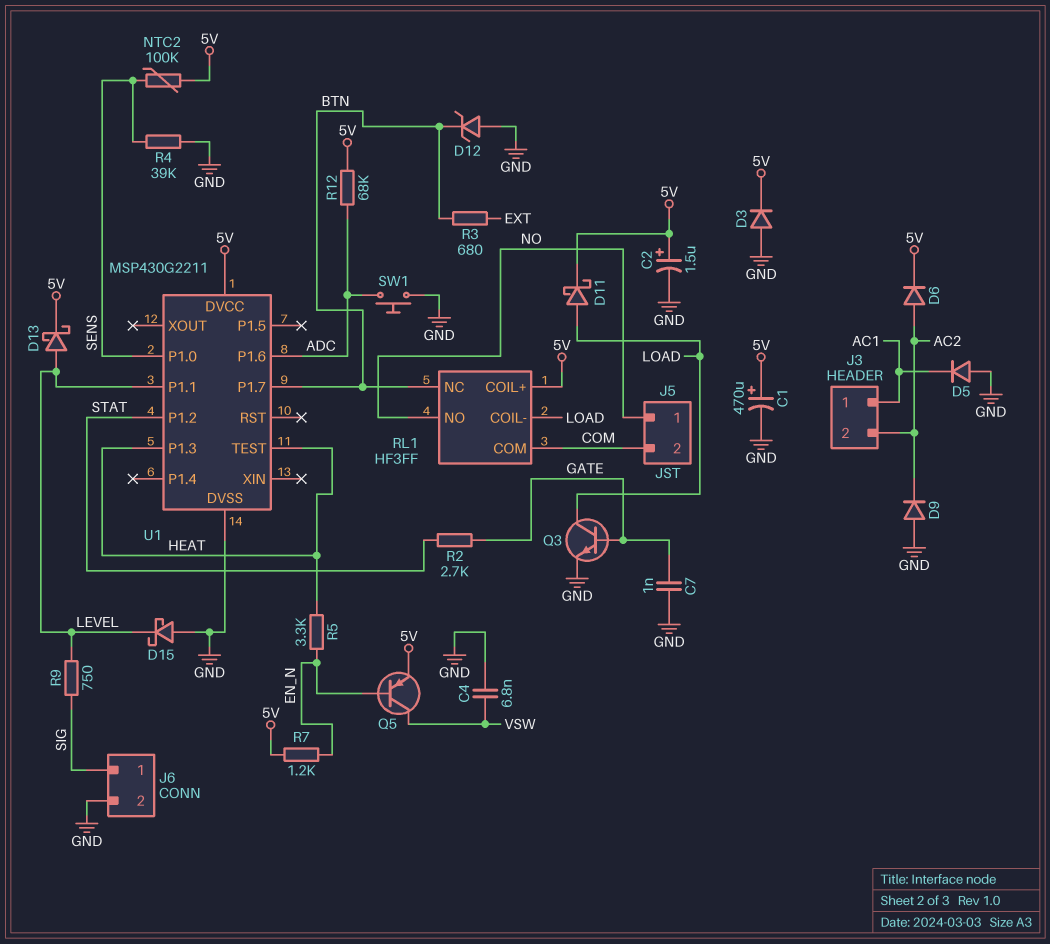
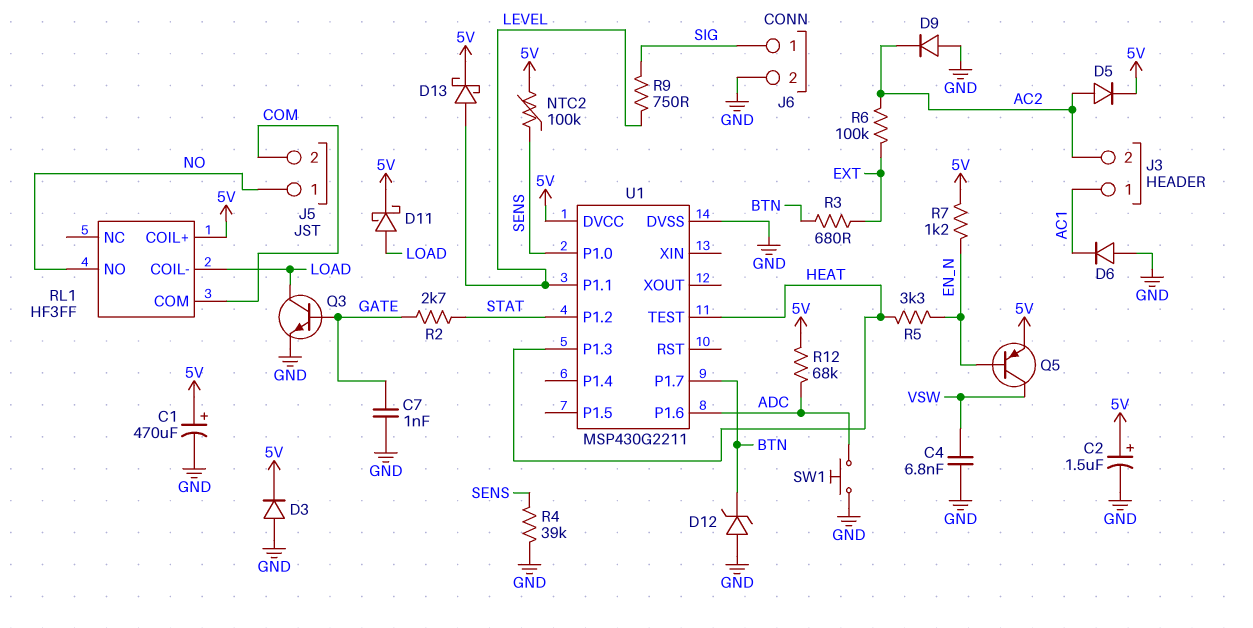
D5: diode (A GND, K AC1) -> diode (A AC2, K 5V)
D6: diode (A AC2, K 5V) -> diode (A GND, K AC1)
D15: schottky (A GND, K LEVEL) -> none
R6: none -> 100k (AC2, EXT)
RL1 pin NC: BTN -> none

